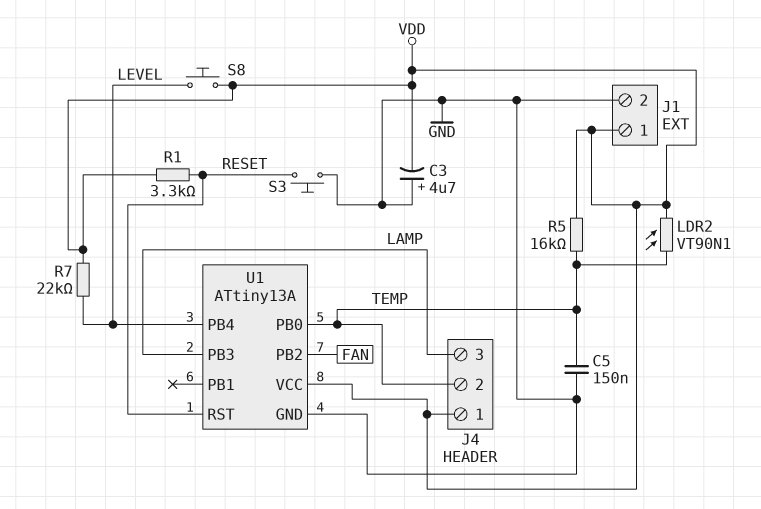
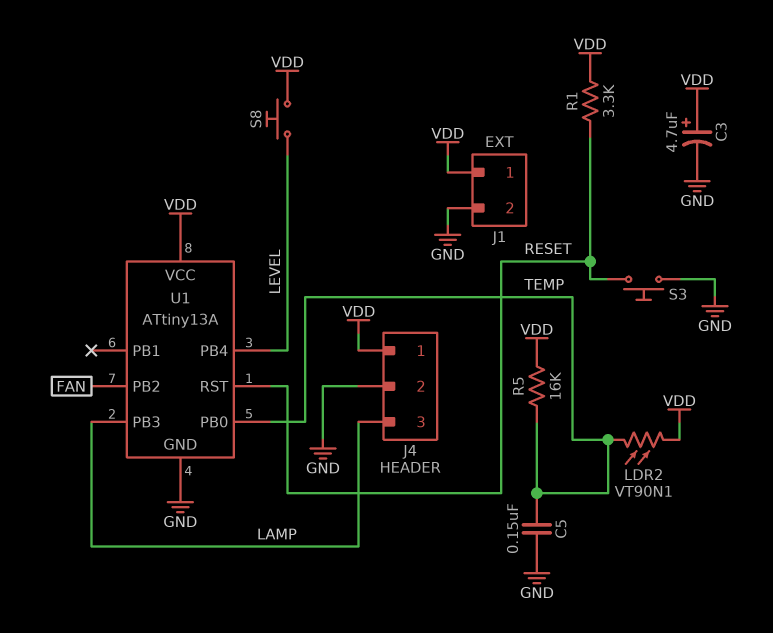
C3: 4.7uF (plus GND, minus VDD) -> 4.7uF (plus VDD, minus GND)
J4 pin 2: TEMP -> GND
R7: 22k (LEVEL, VDD) -> none

